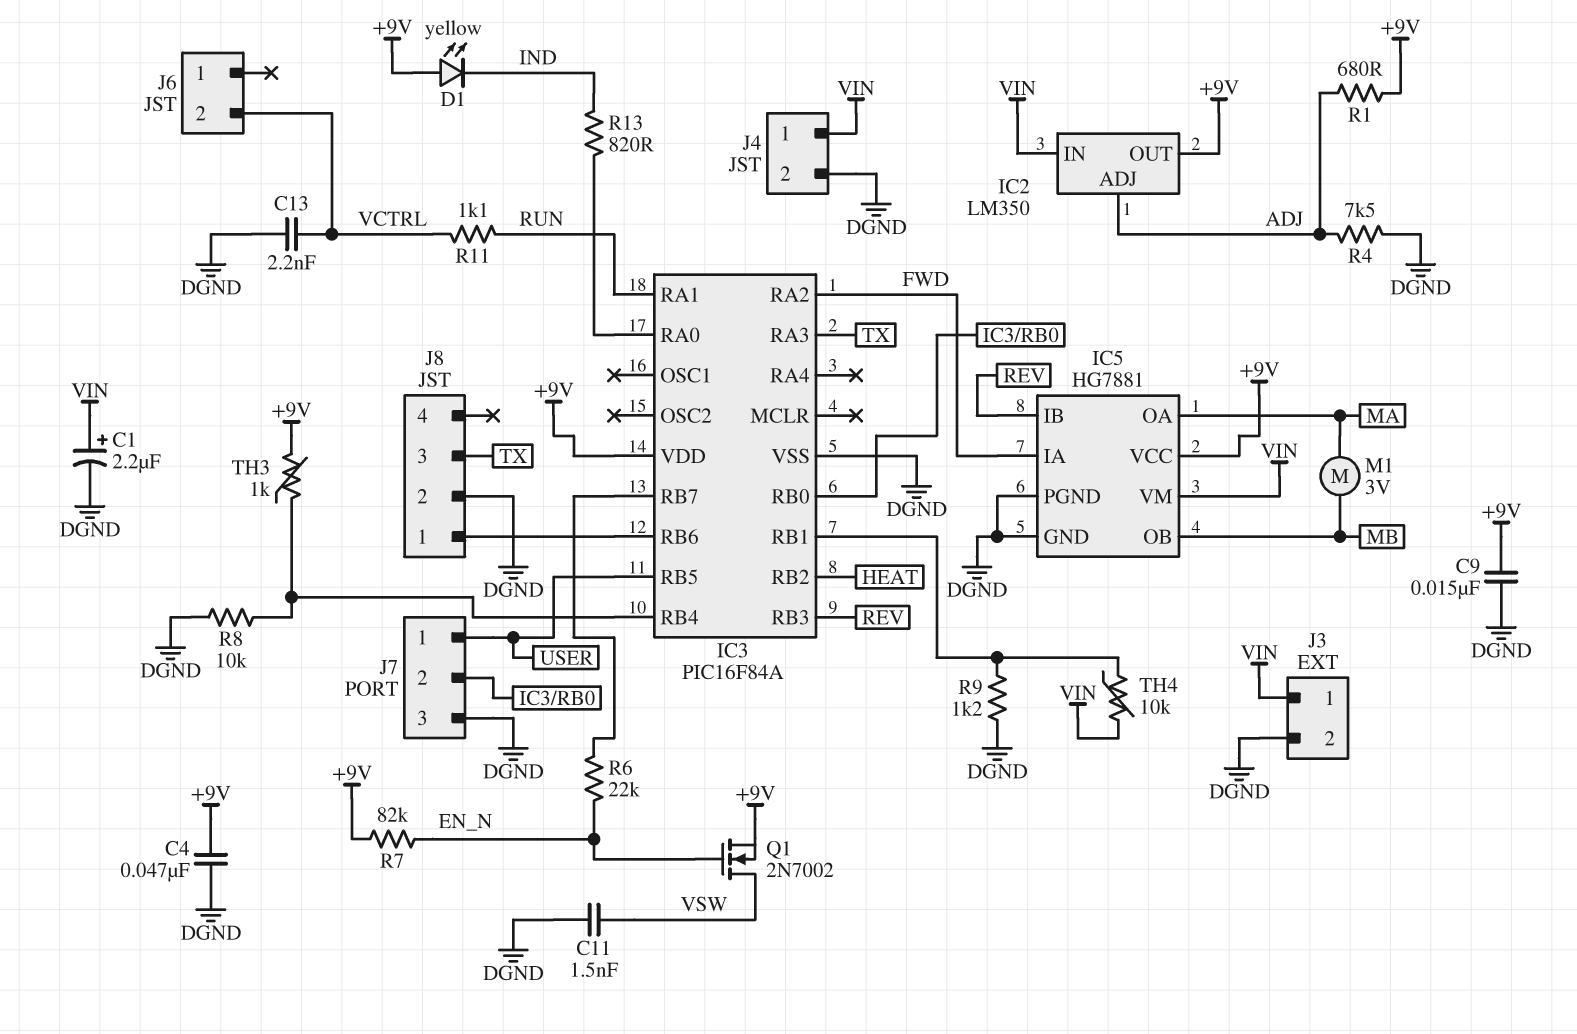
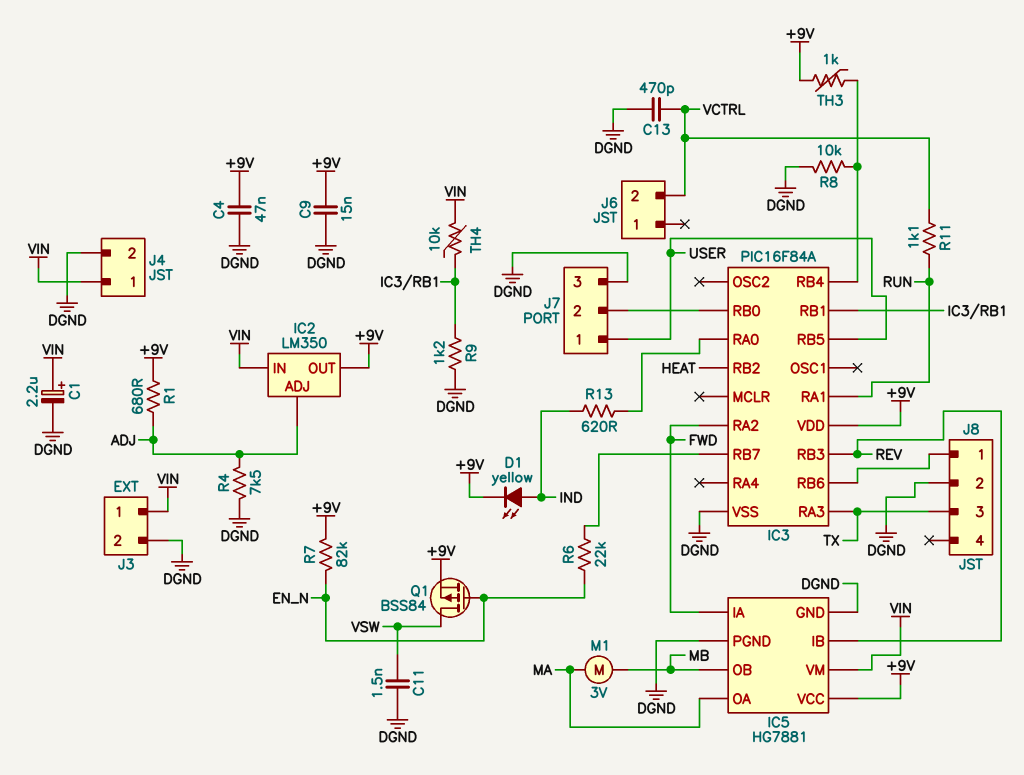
C13: 2.2nF (DGND, VCTRL) -> 470pF (DGND, VCTRL)
D1: LED yellow (A +9V, K IND) -> LED yellow (A IND, K +9V)
Q1: NMOS 2N7002 (G EN_N, D VSW, S +9V) -> PMOS BSS84 (G EN_N, D VSW, S +9V)
R13: 820 (IC3/RA0, IND) -> 620 (IC3/RA0, IND)

